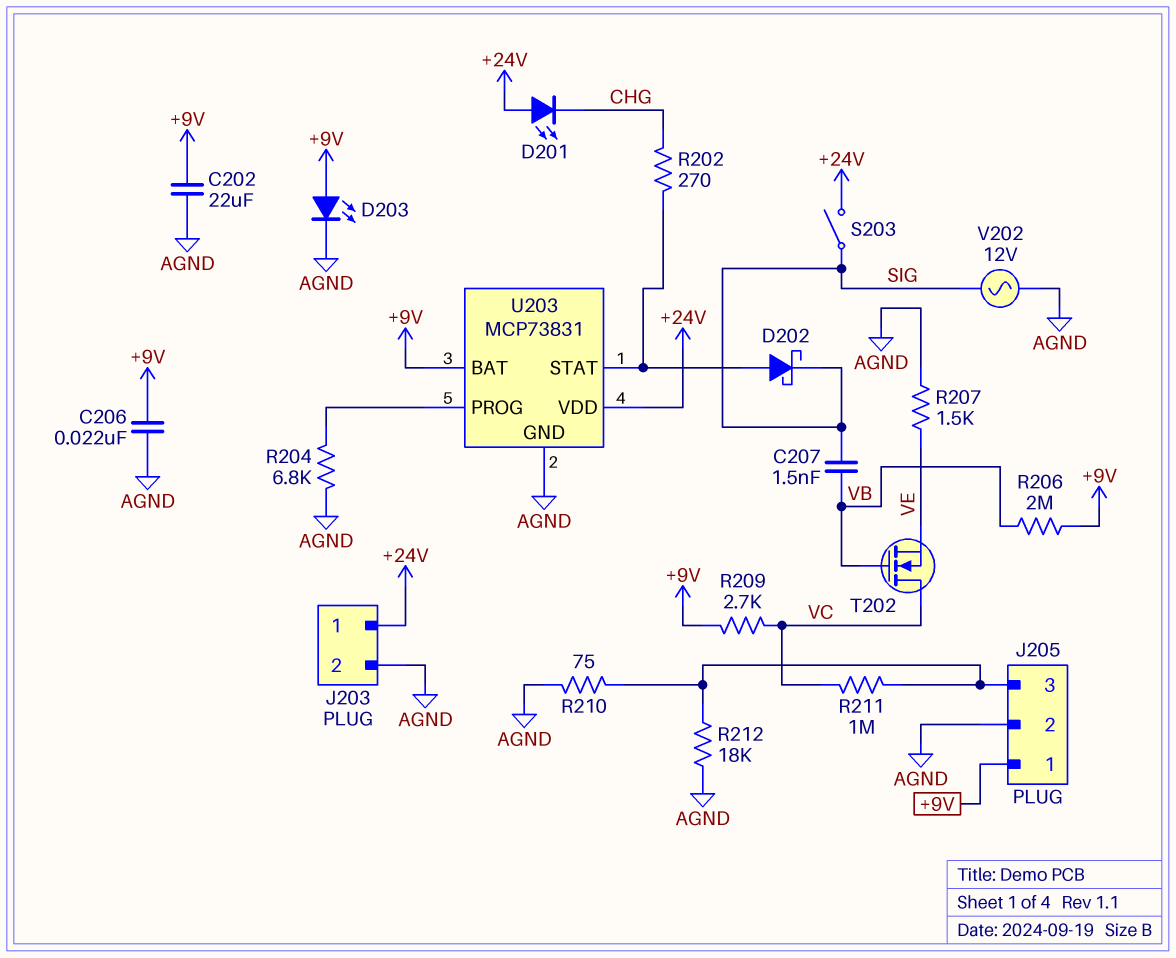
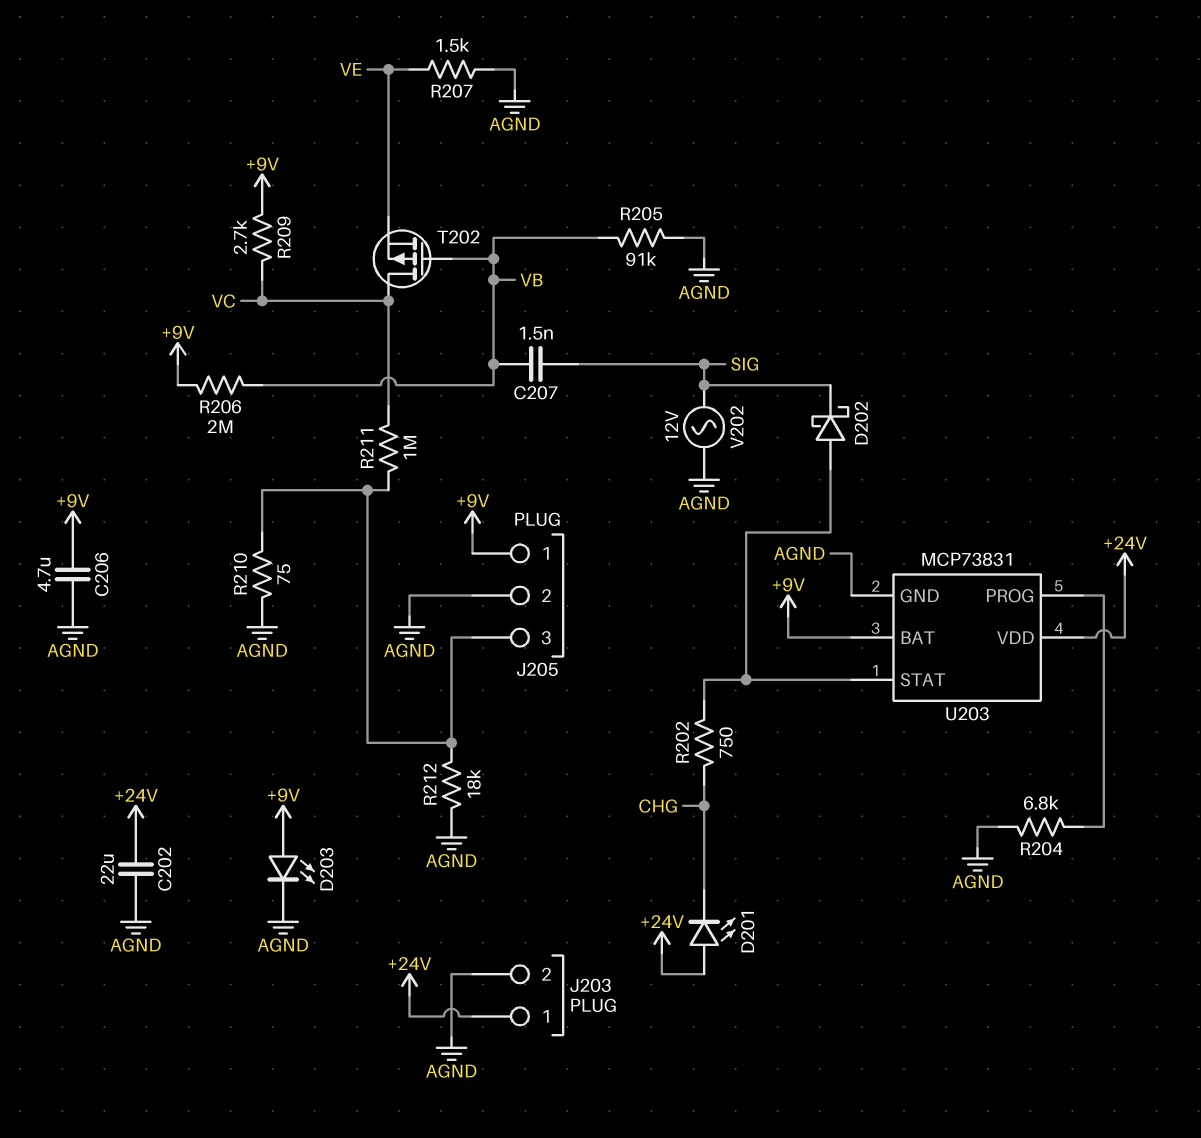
C202: 22uF (+9V, AGND) -> 22uF (+24V, AGND)
C206: 22nF (+9V, AGND) -> 4.7uF (+9V, AGND)
R202: 270 (CHG, U203/STAT) -> 750 (CHG, U203/STAT)
R205: none -> 91k (AGND, VB)
S203: switch (+24V, SIG) -> none
T202: NMOS (G VB, D VC, S VE) -> PMOS (G VB, D VC, S VE)

